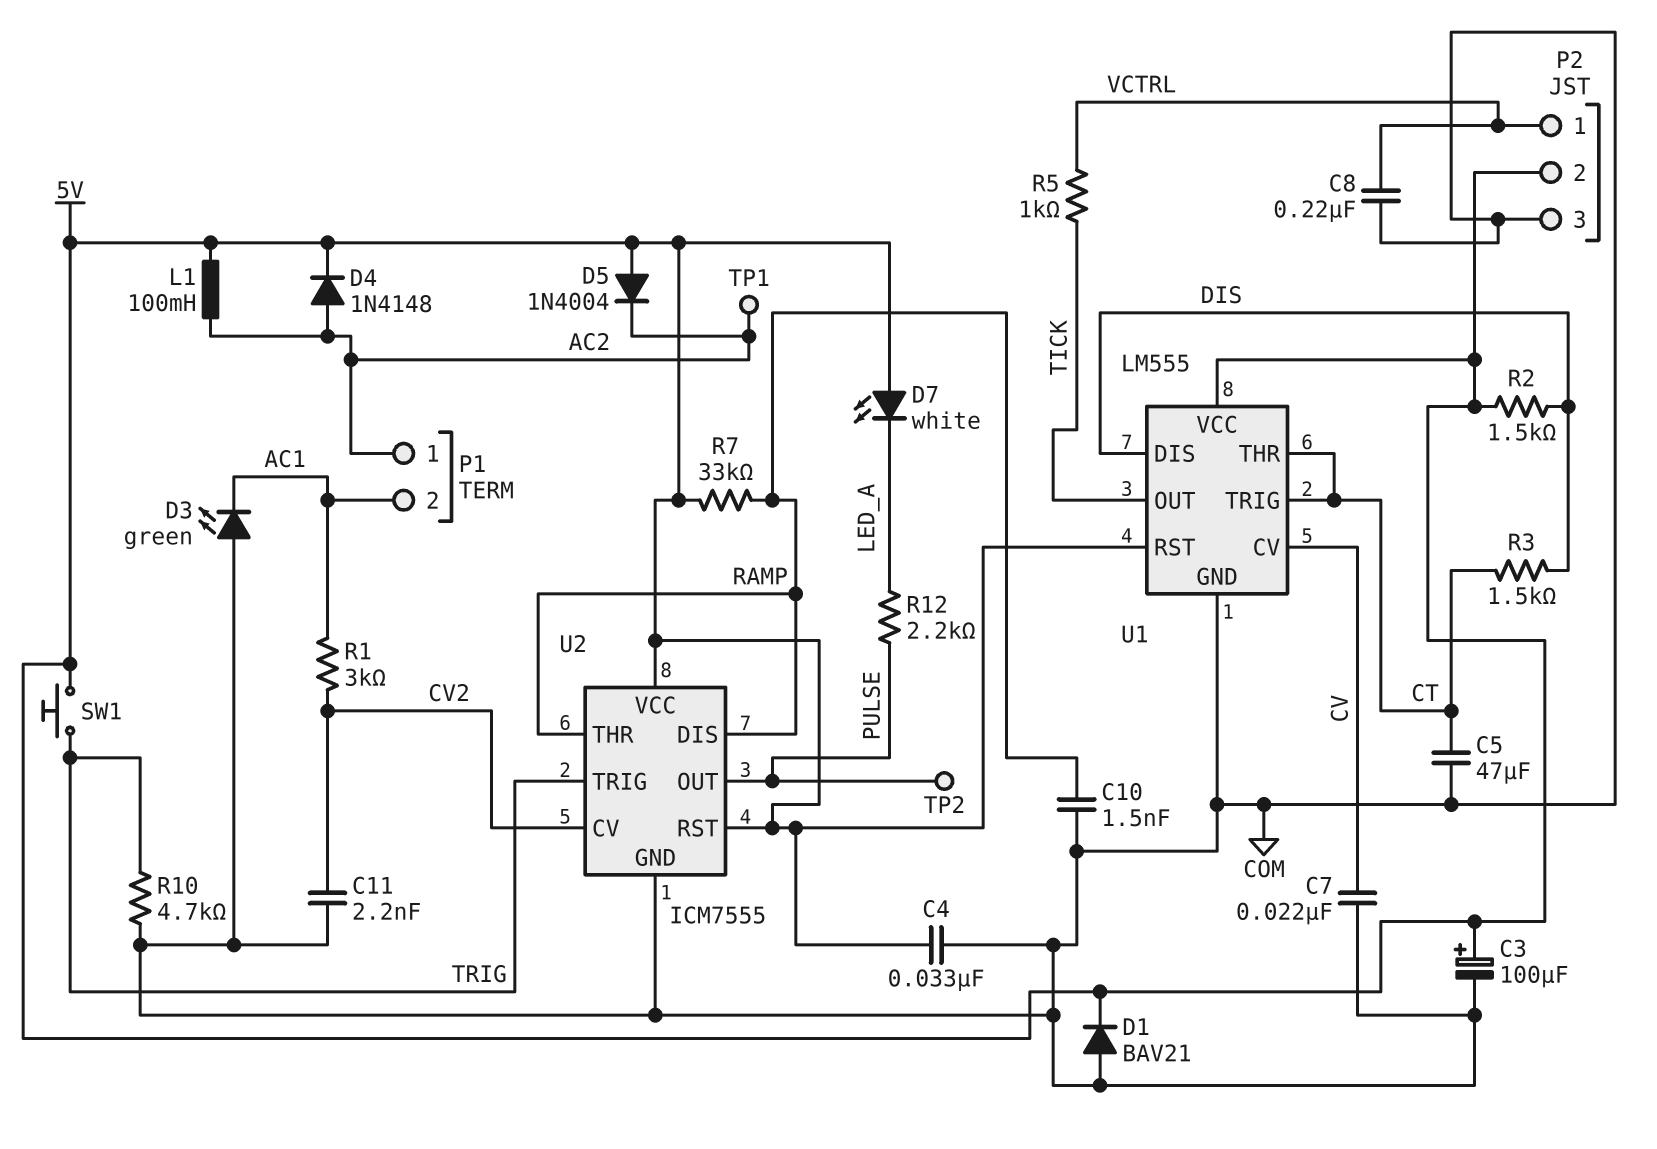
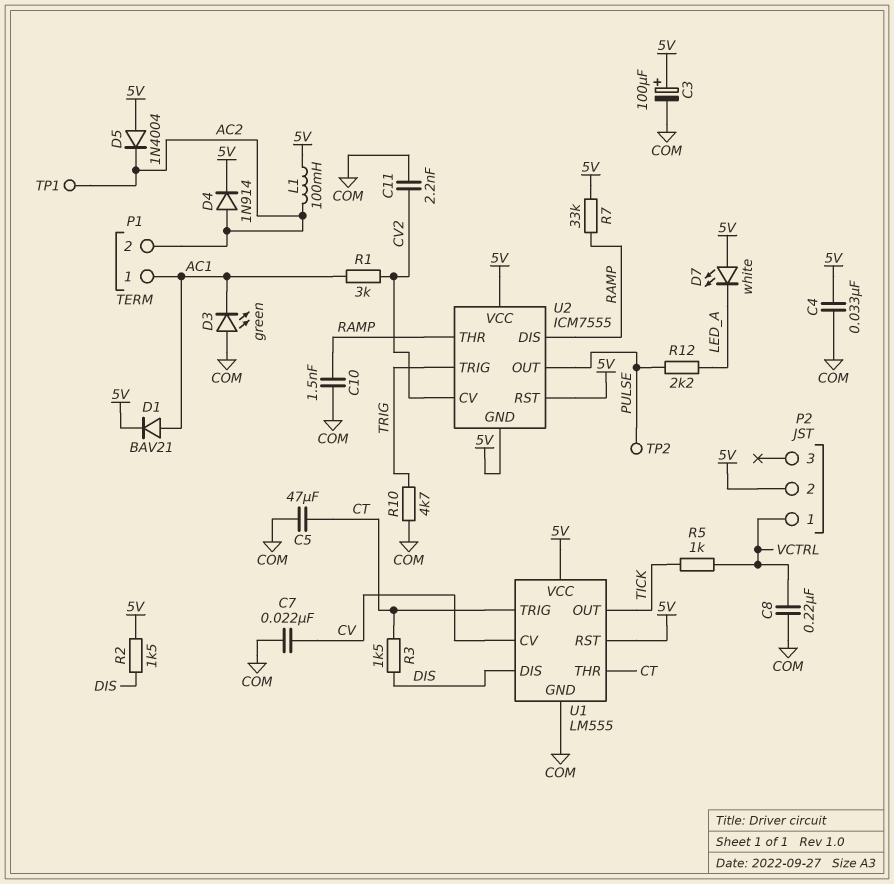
D1: diode BAV21 (A COM, K 5V) -> diode BAV21 (A AC1, K 5V)
D4: diode 1N4148 (A AC2, K 5V) -> diode 1N914 (A AC2, K 5V)
P1 pin 1: AC2 -> AC1
P1 pin 2: AC1 -> AC2
P2 pin 3: COM -> none
SW1: button (5V, TRIG) -> none
U2 pin GND: COM -> 5V

